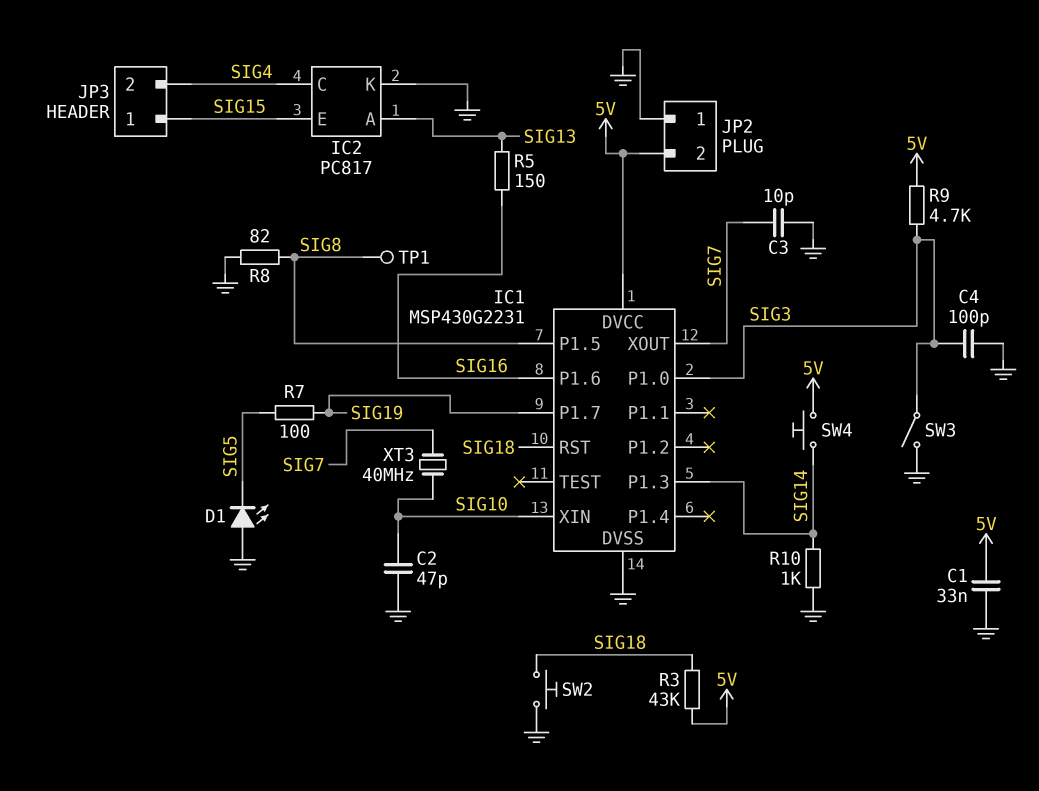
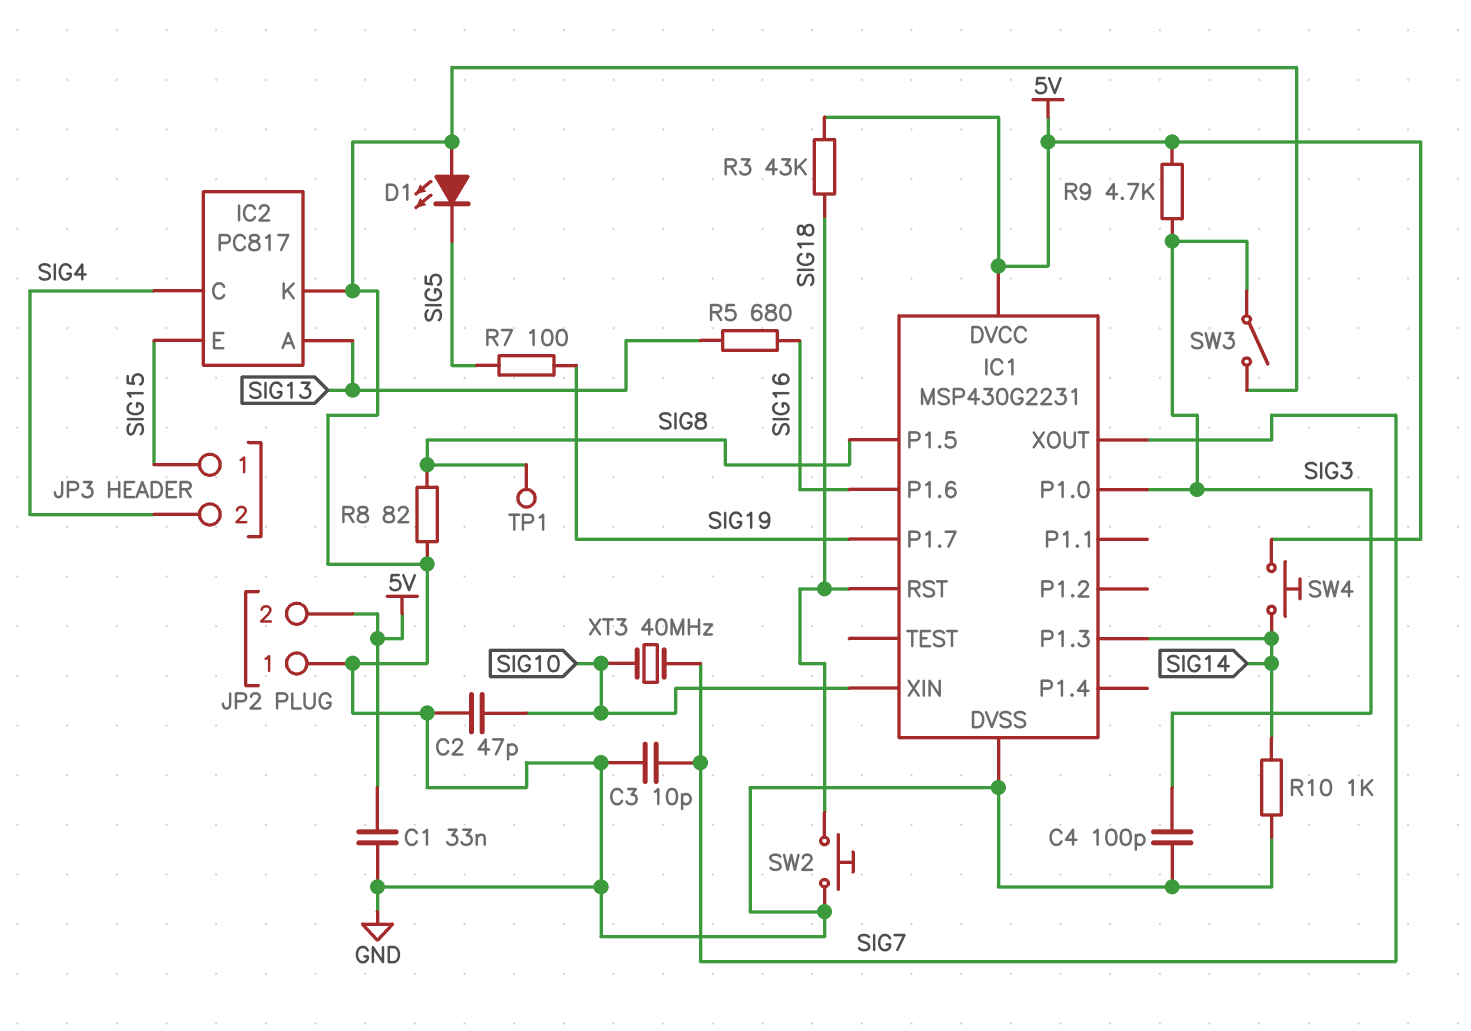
R5: 150 (SIG13, SIG16) -> 680 (SIG13, SIG16)

